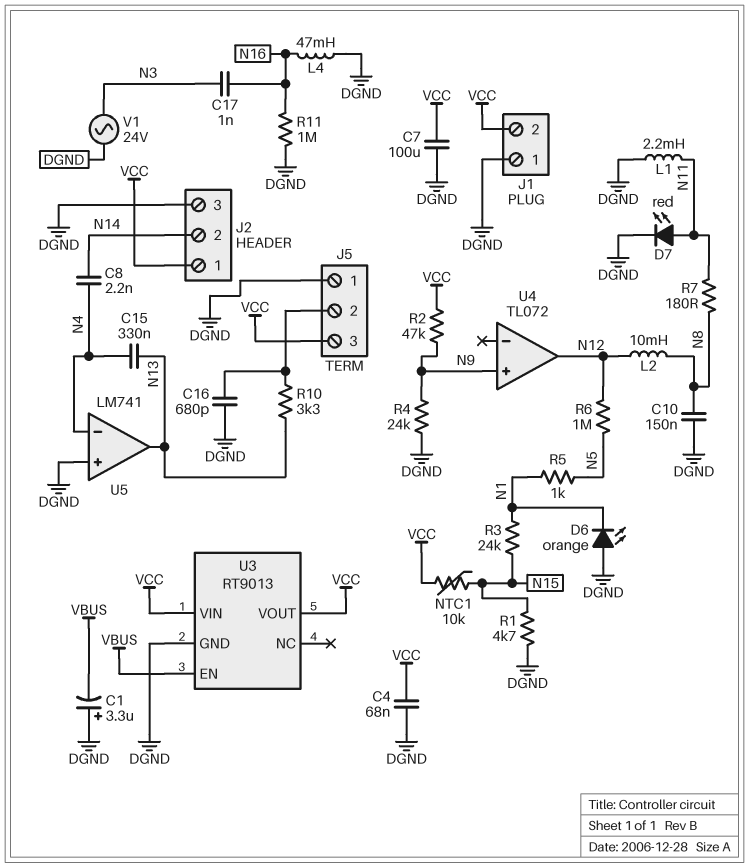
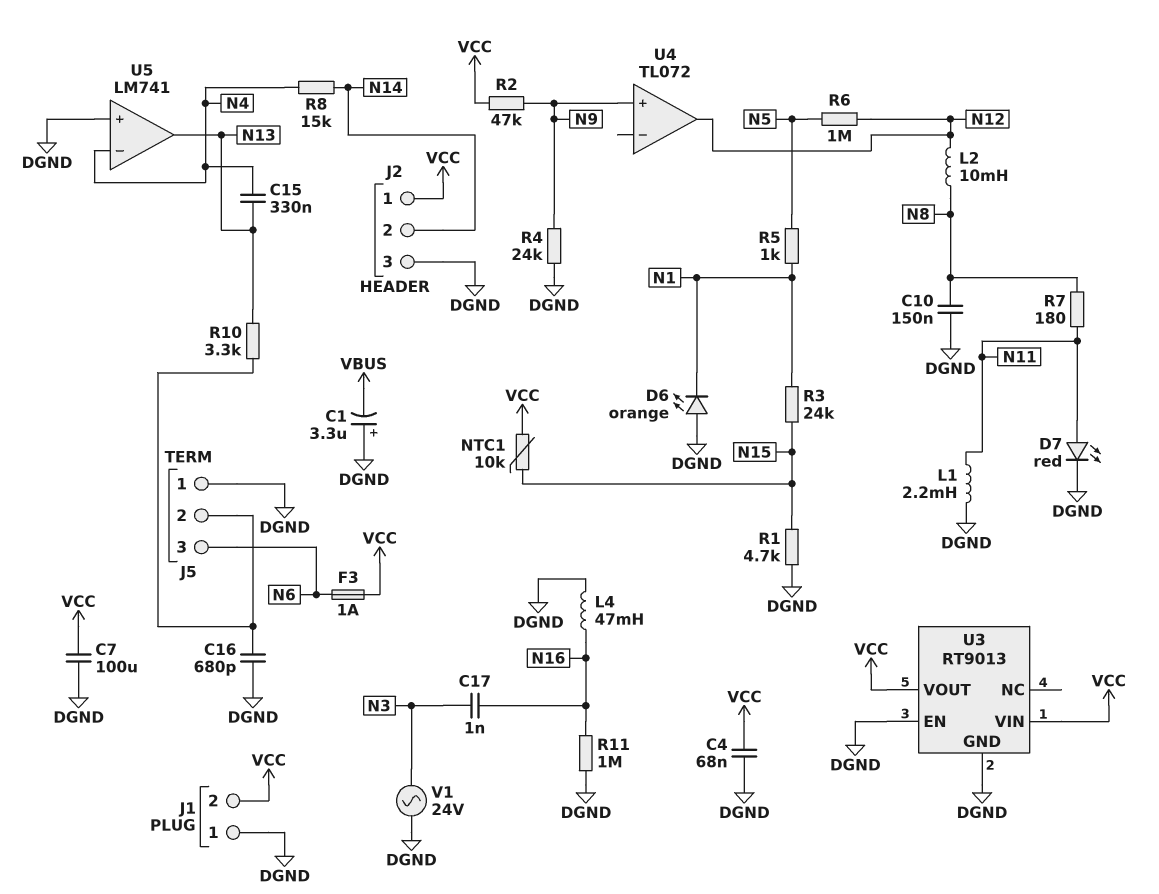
C8: 2.2nF (N4, N14) -> none
F3: none -> 1A (N6, VCC)
J5 pin 3: VCC -> N6
R8: none -> 15k (N4, N14)
U3 pin EN: VBUS -> DGND

